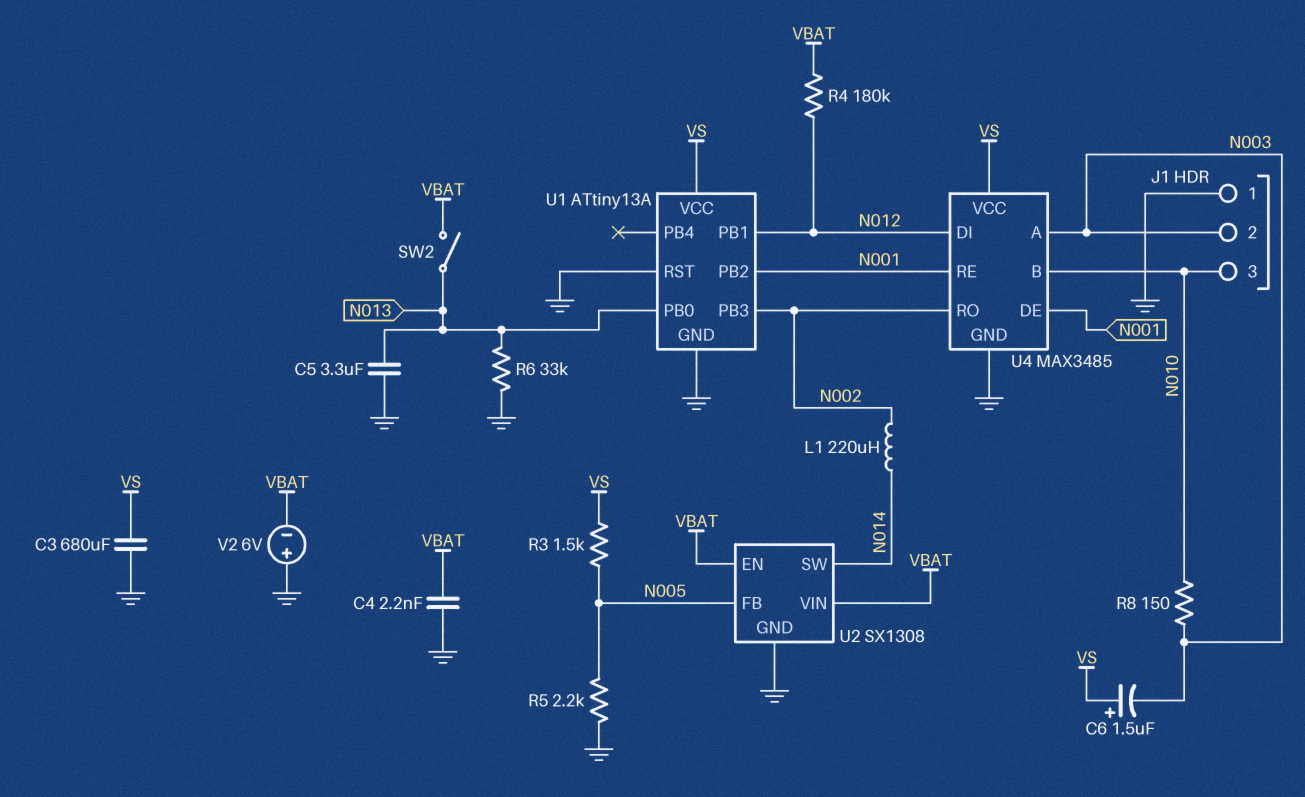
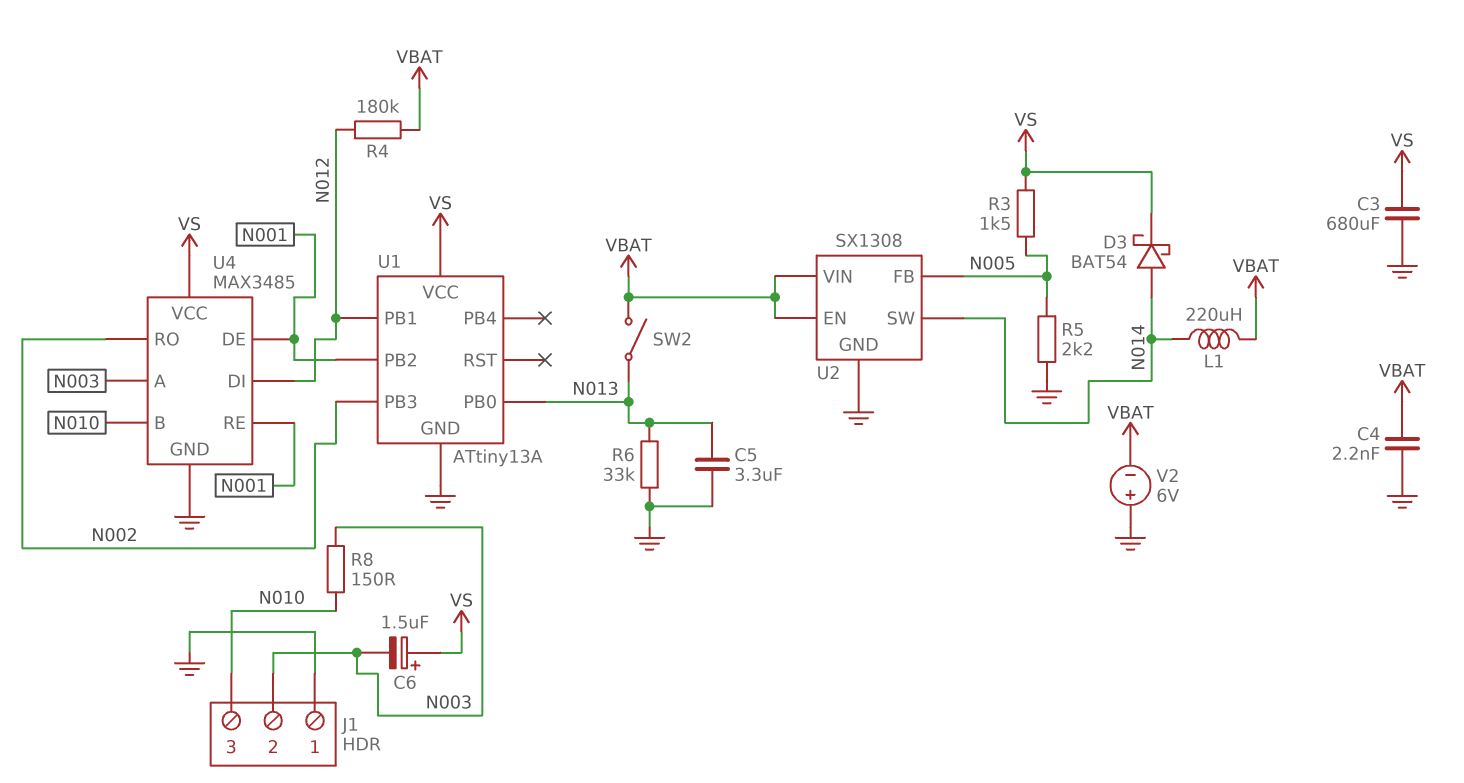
D3: none -> schottky BAT54 (A N014, K VS)
L1: 220uH (N002, N014) -> 220uH (N014, VBAT)
U1 pin RST: GND -> none

